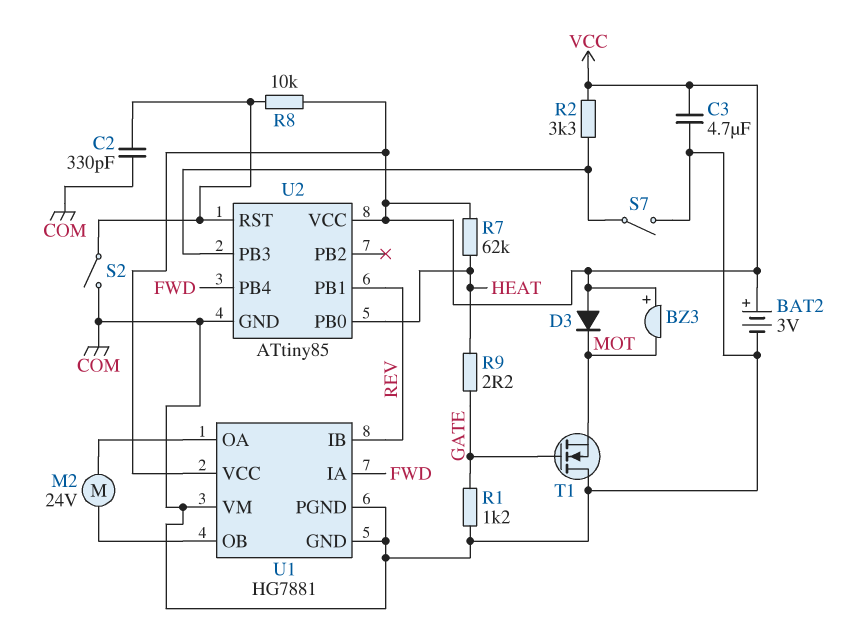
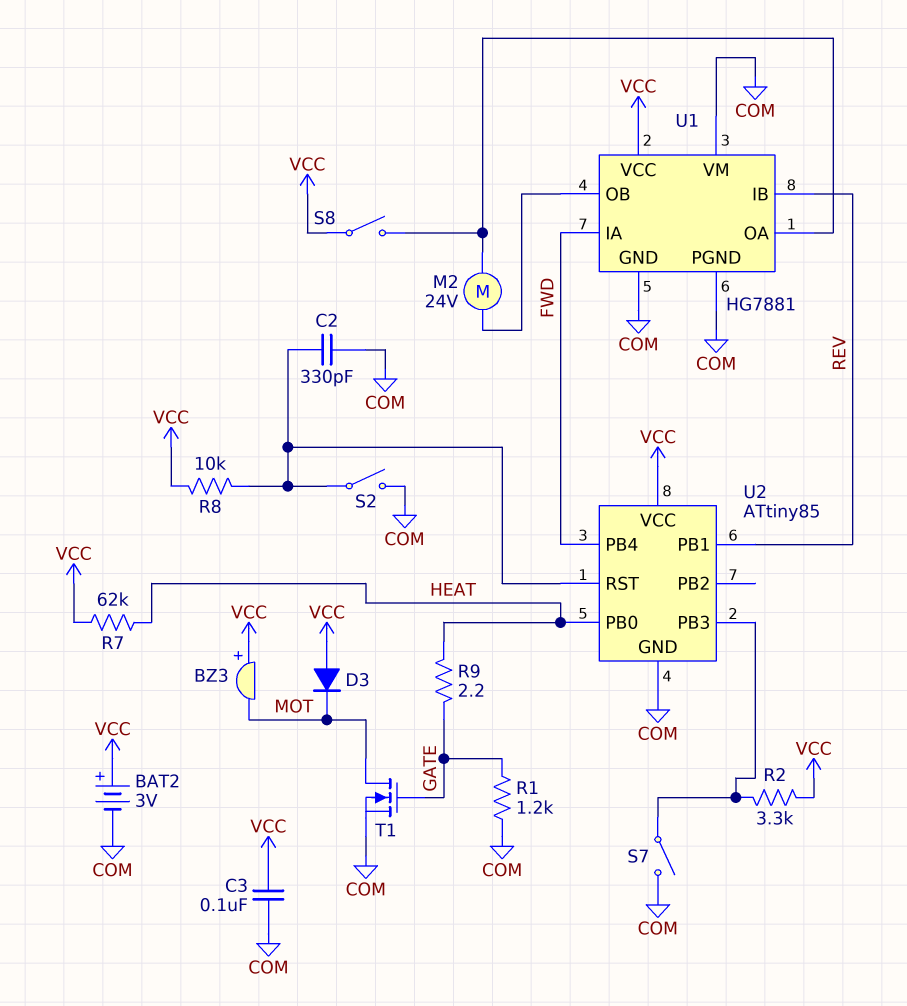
C3: 4.7uF (COM, VCC) -> 100nF (COM, VCC)
S8: none -> switch (U1/OA, VCC)
T1: NMOS (G GATE, D COM, S MOT) -> NMOS (G GATE, D MOT, S COM)

